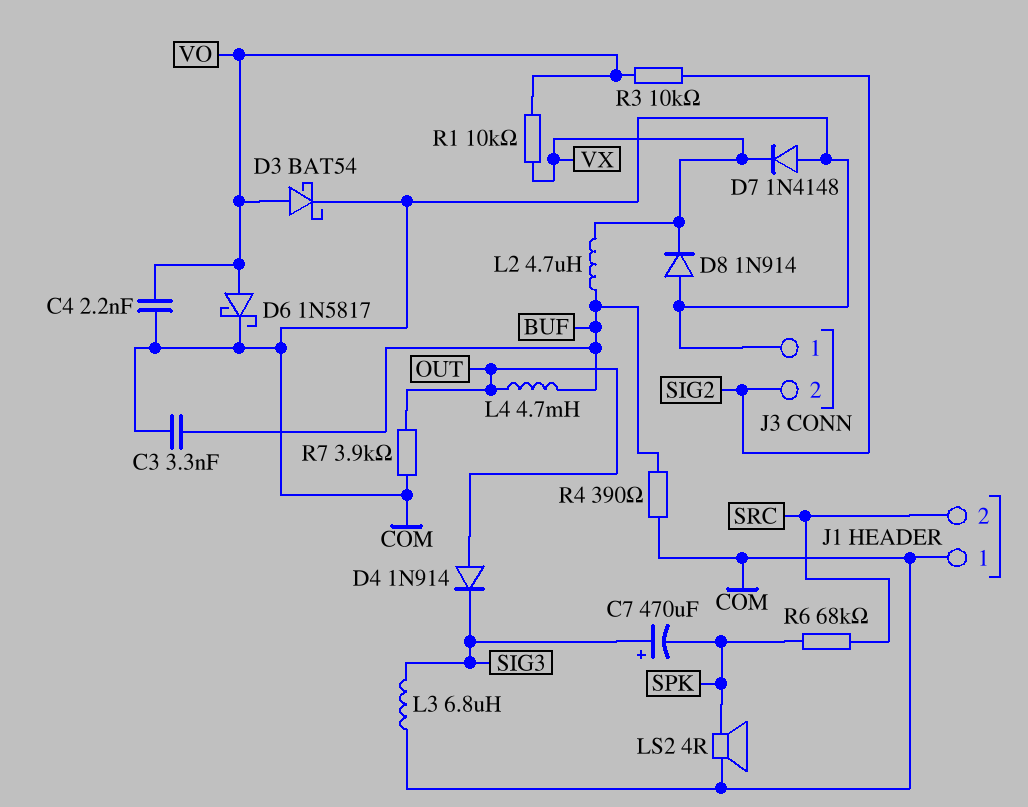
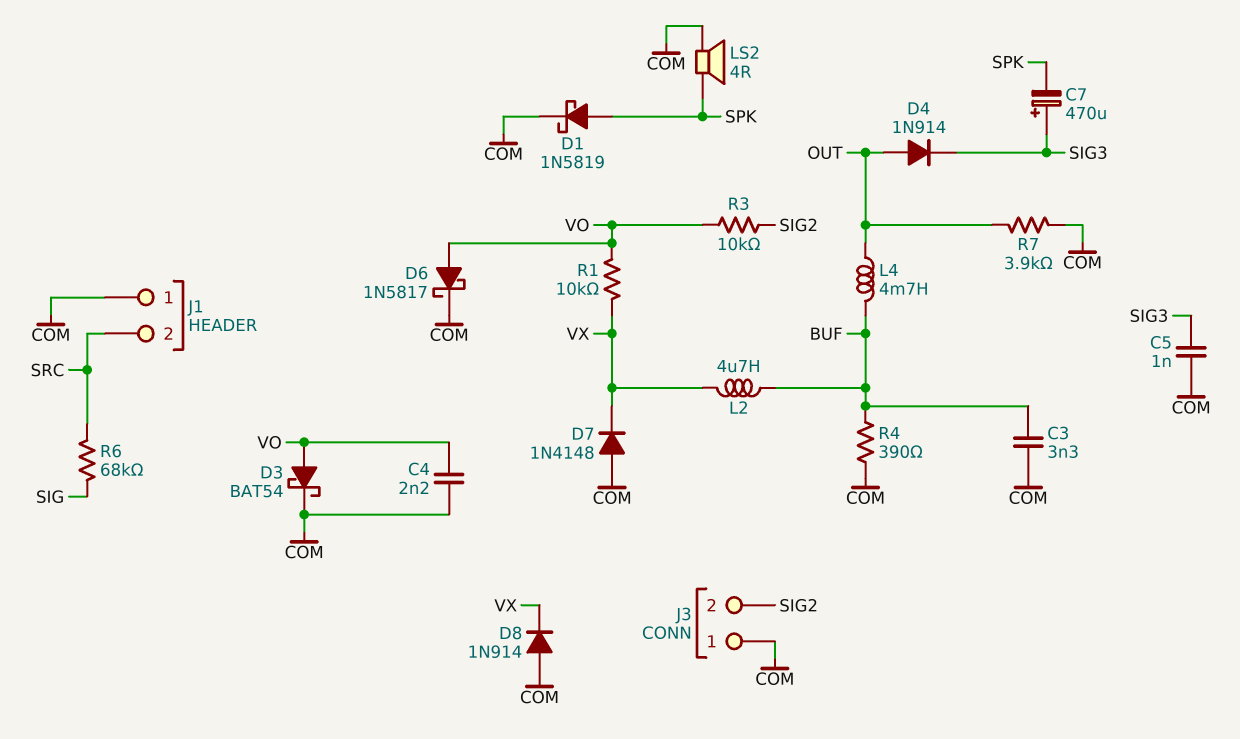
C5: none -> 1nF (COM, SIG3)
D1: none -> schottky 1N5819 (A SPK, K COM)
L3: 6.8uH (COM, SIG3) -> none
R6: 68k (SPK, SRC) -> 68k (SIG, SRC)

